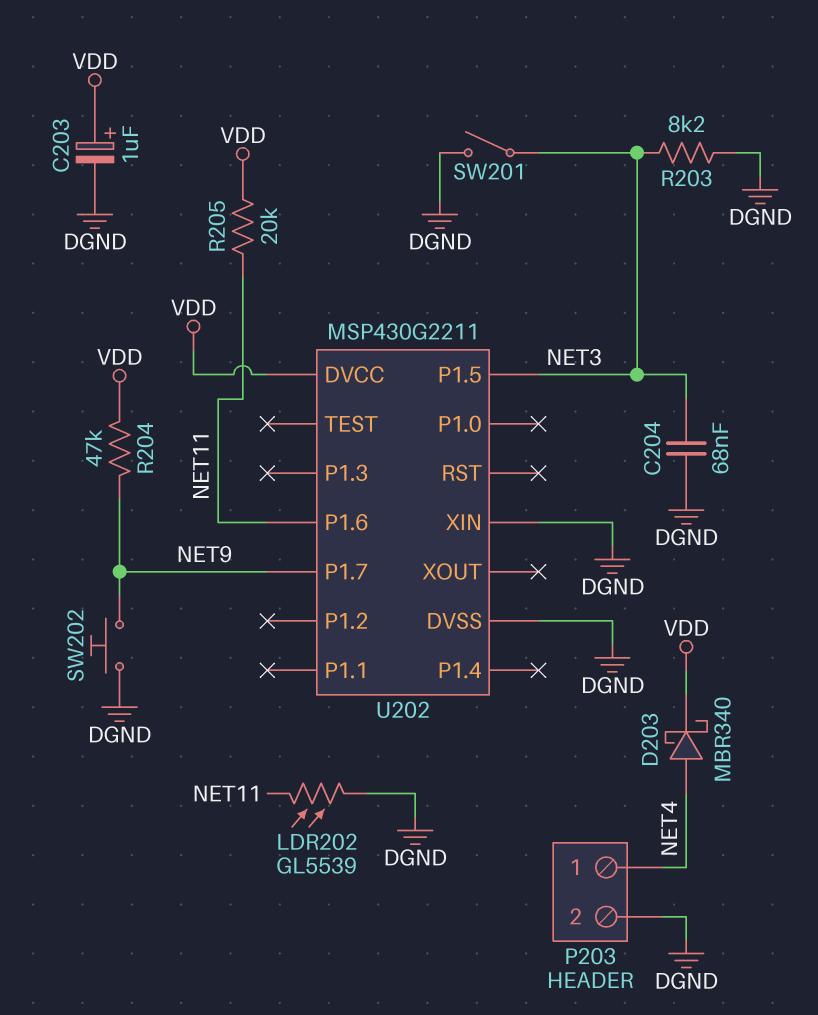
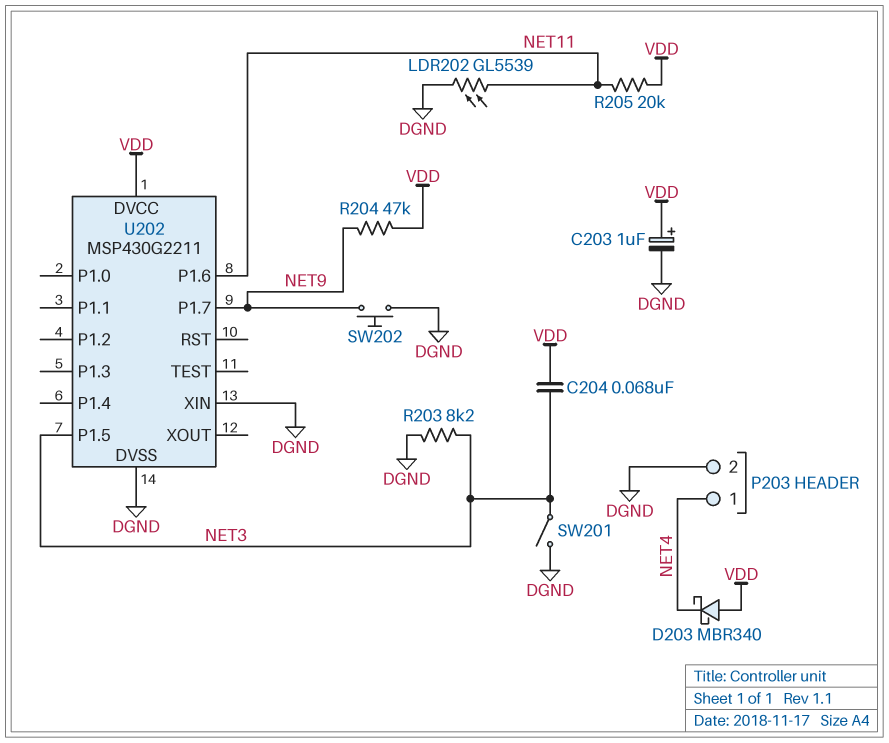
C204: 68nF (DGND, NET3) -> 68nF (NET3, VDD)
D203: schottky MBR340 (A NET4, K VDD) -> schottky MBR340 (A VDD, K NET4)

